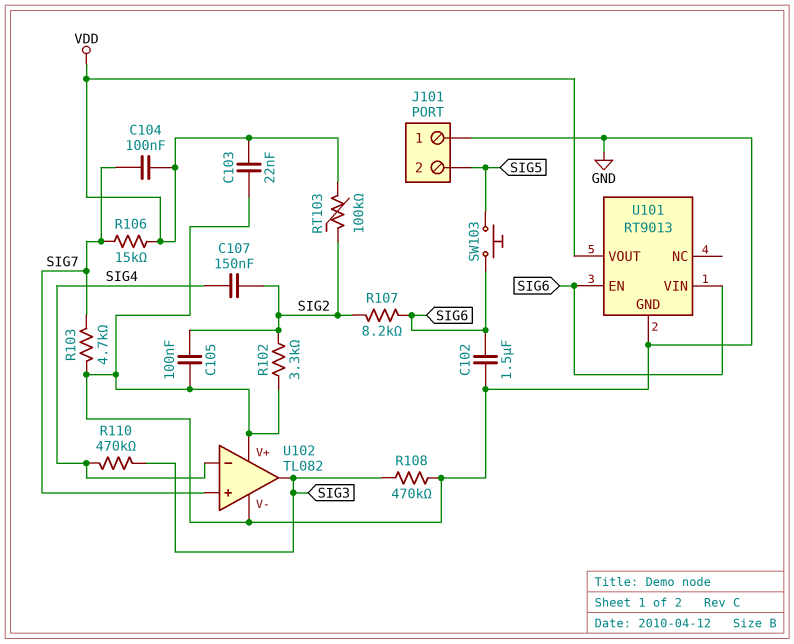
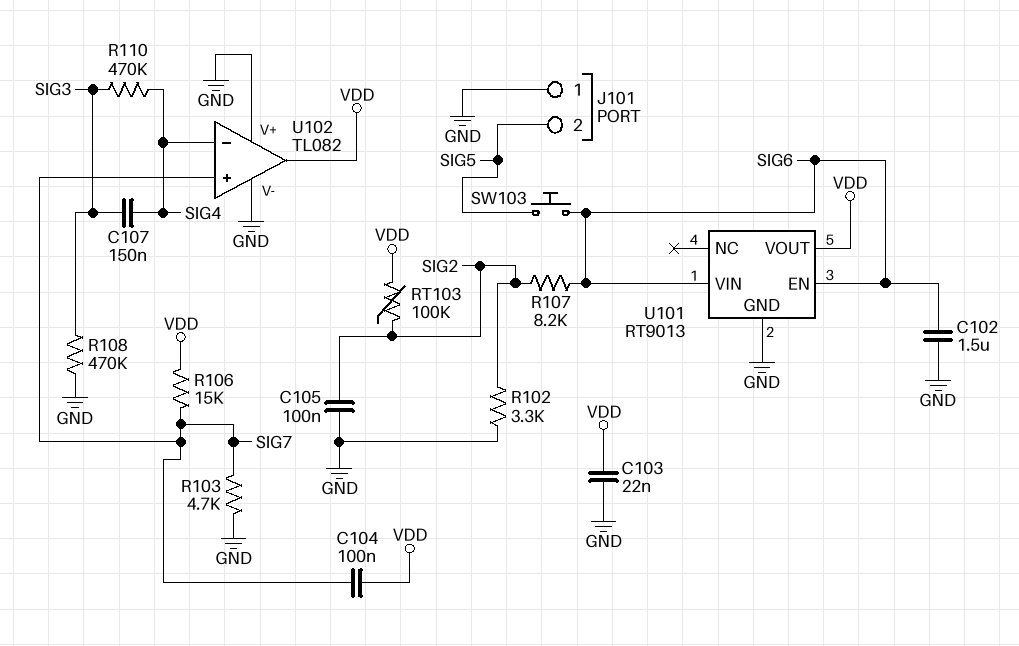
C107: 150nF (SIG2, SIG4) -> 150nF (SIG3, SIG4)
U102 pin out: SIG3 -> VDD

